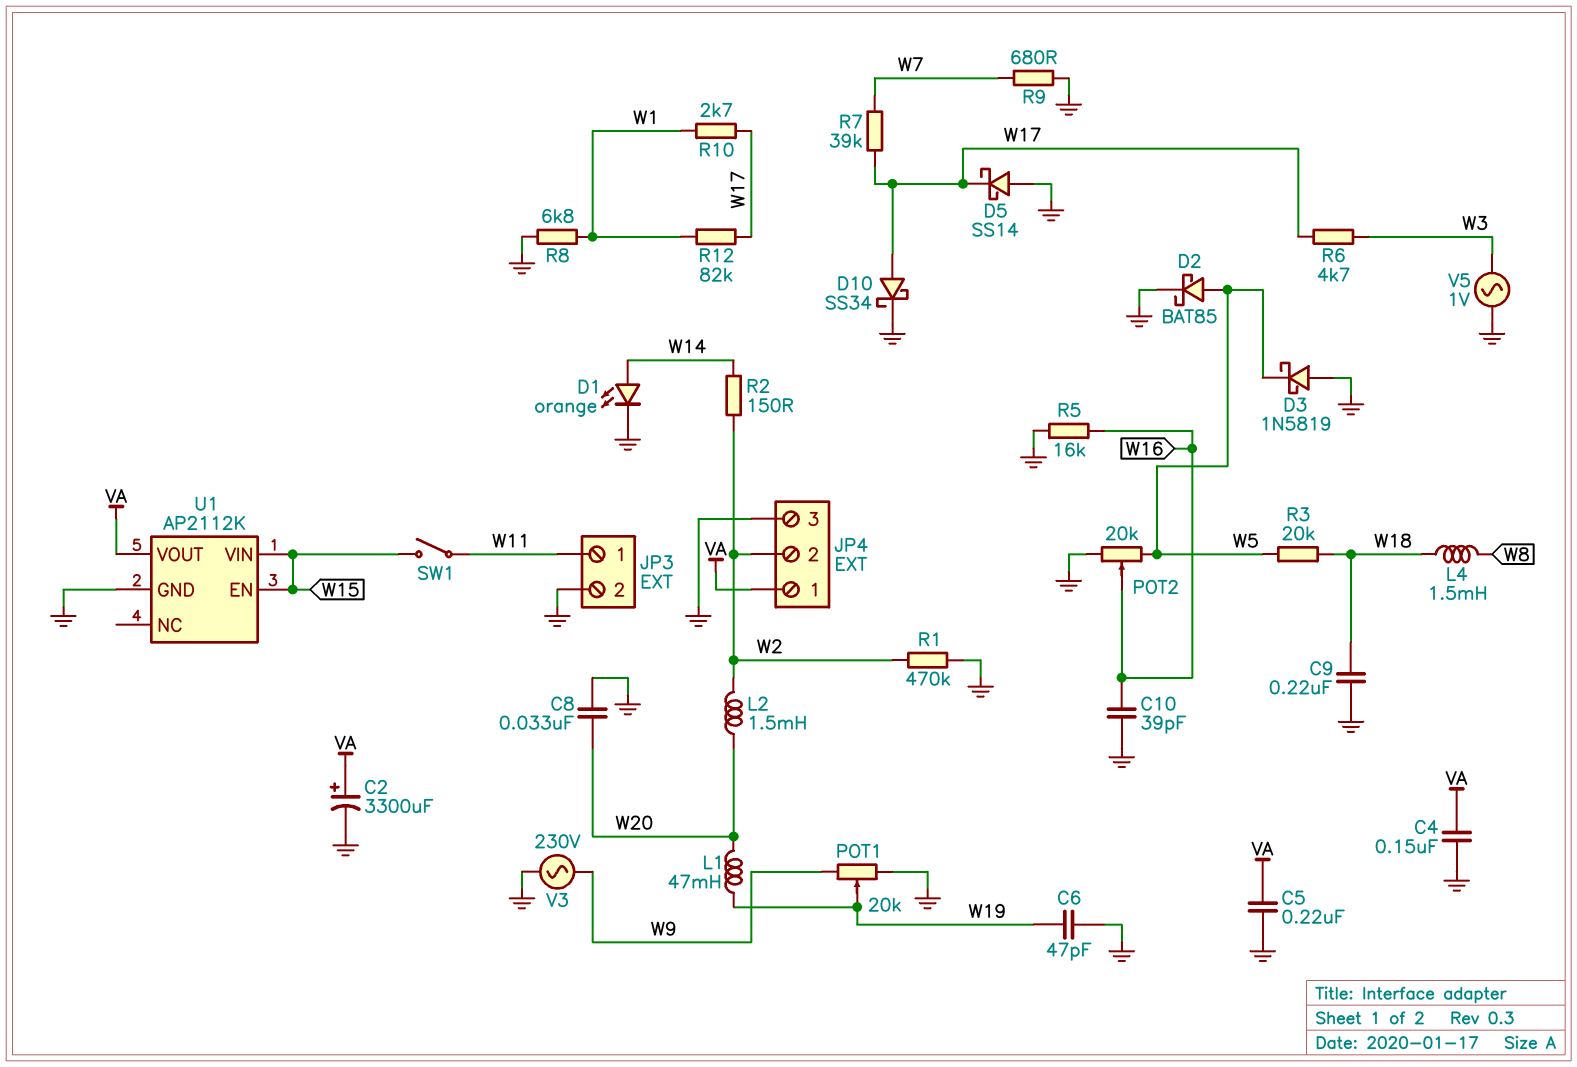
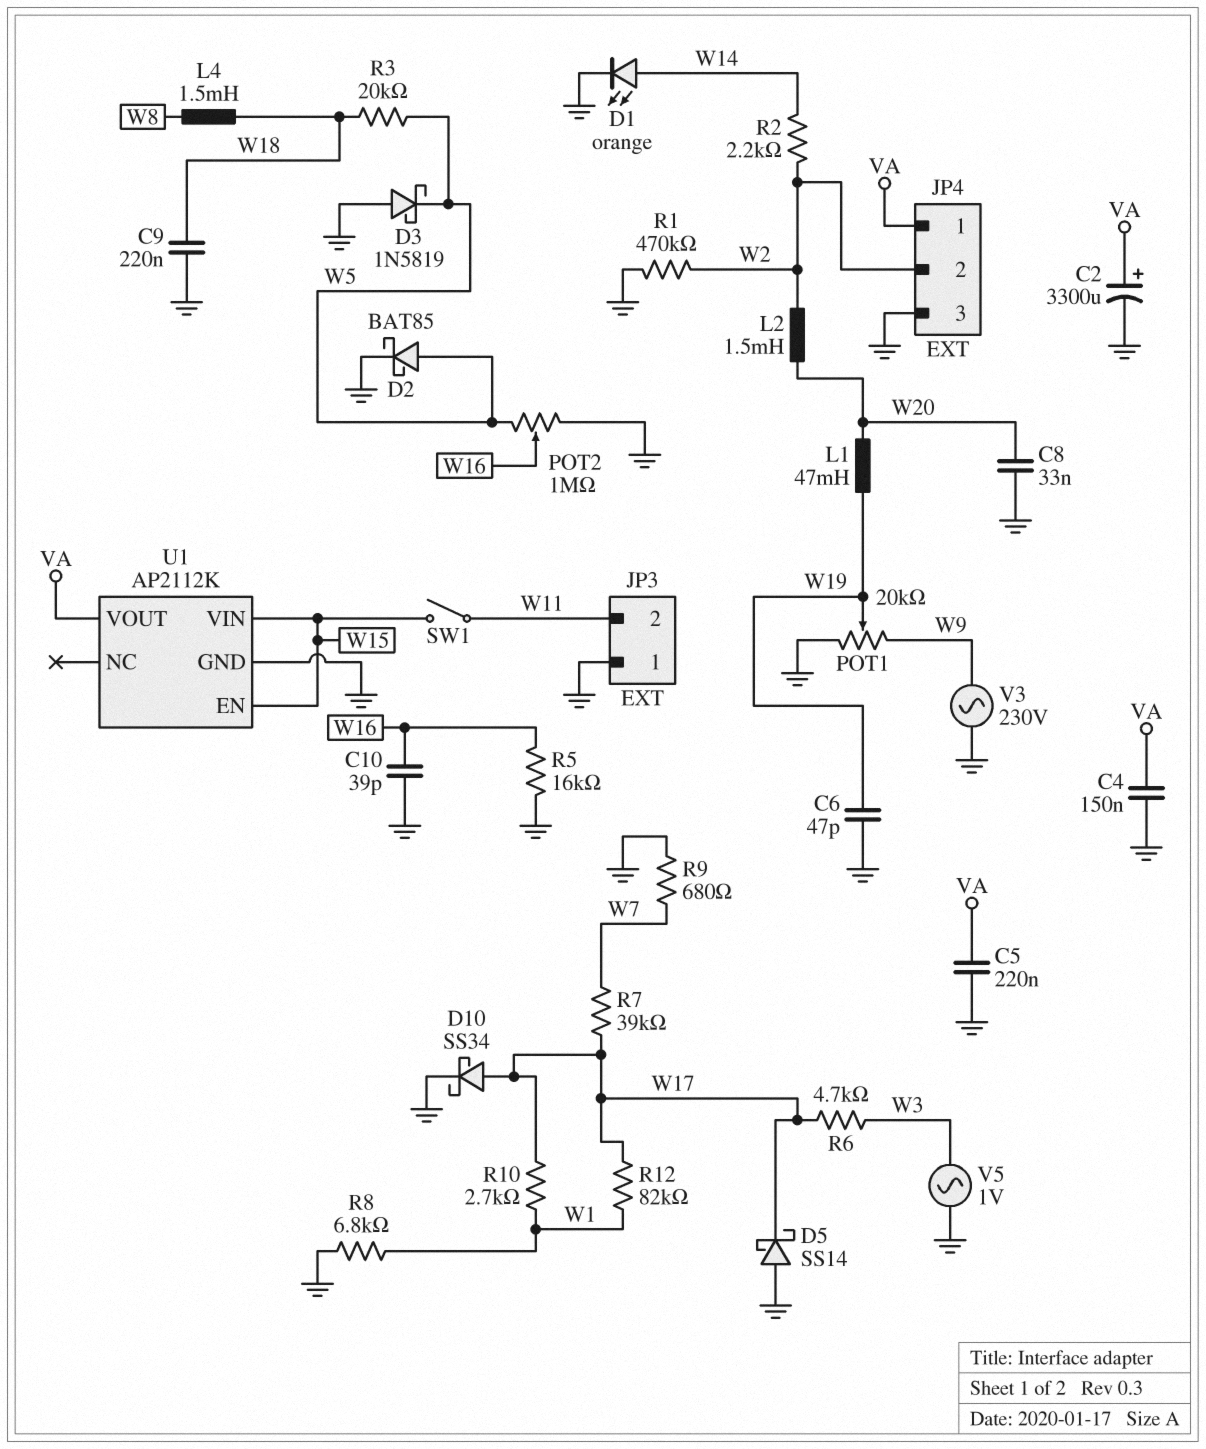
JP3 pin 1: W11 -> GND
JP3 pin 2: GND -> W11
POT2: 20k (GND, W5, wiper W16) -> 1M (GND, W5, wiper W16)
R2: 150 (W2, W14) -> 2.2k (W2, W14)

